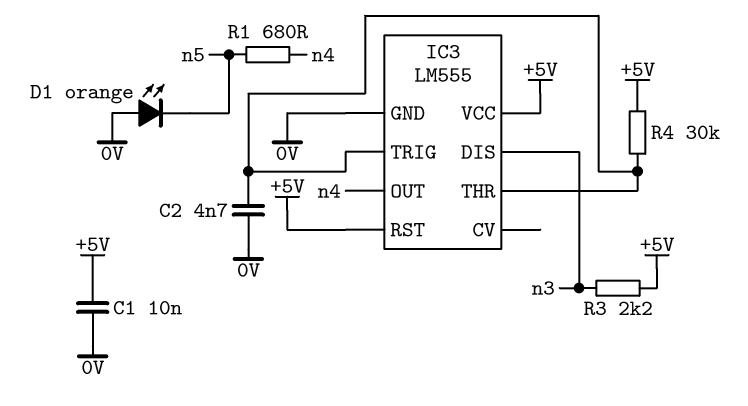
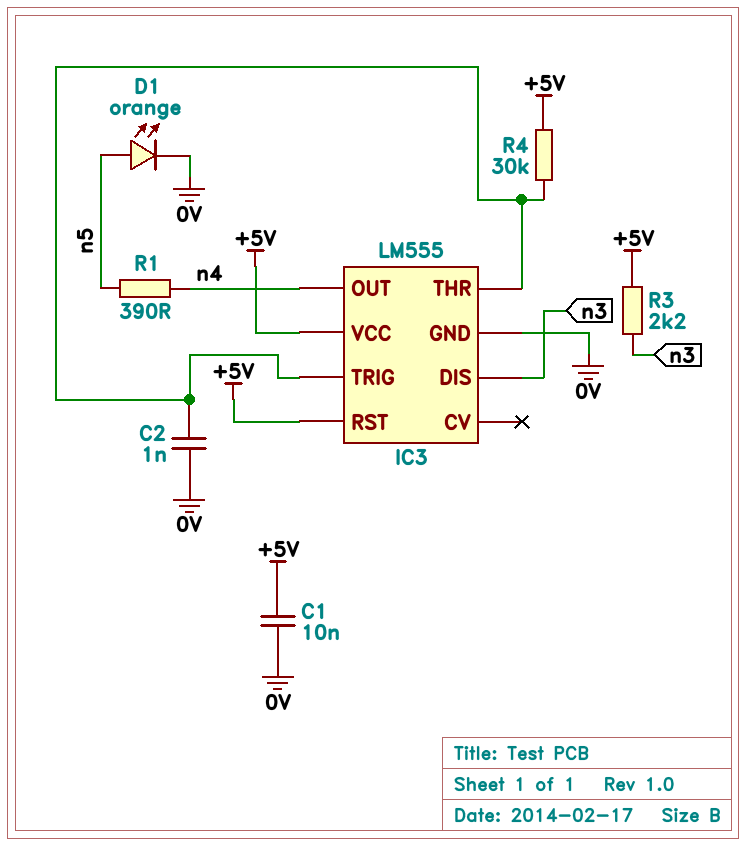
C2: 4.7nF (0V, IC3/THR) -> 1nF (0V, IC3/THR)
D1: LED orange (A 0V, K n5) -> LED orange (A n5, K 0V)
R1: 680 (n4, n5) -> 390 (n4, n5)

